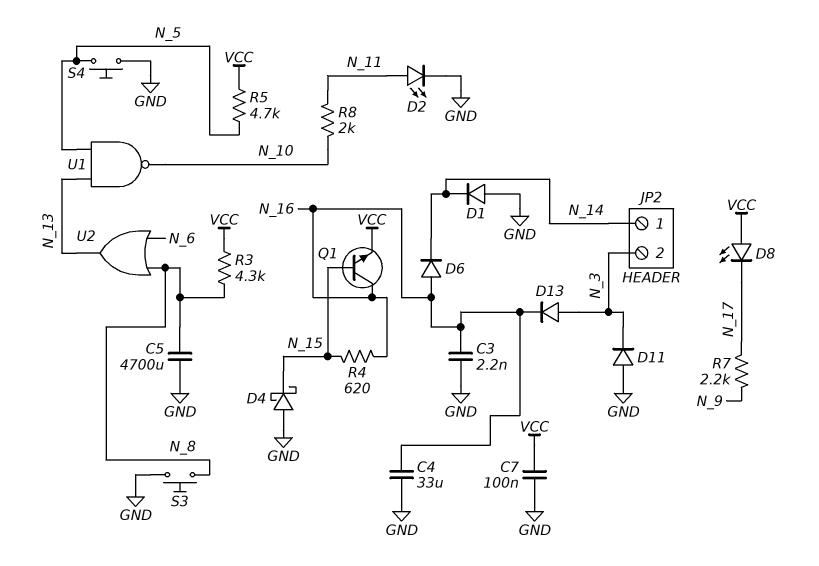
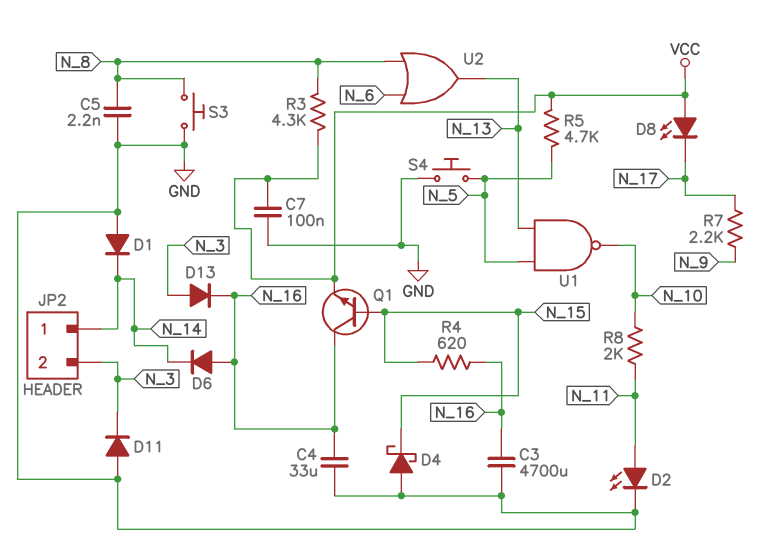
C3: 2.2nF (GND, N_16) -> 4700uF (GND, N_16)
C5: 4700uF (GND, N_8) -> 2.2nF (GND, N_8)

